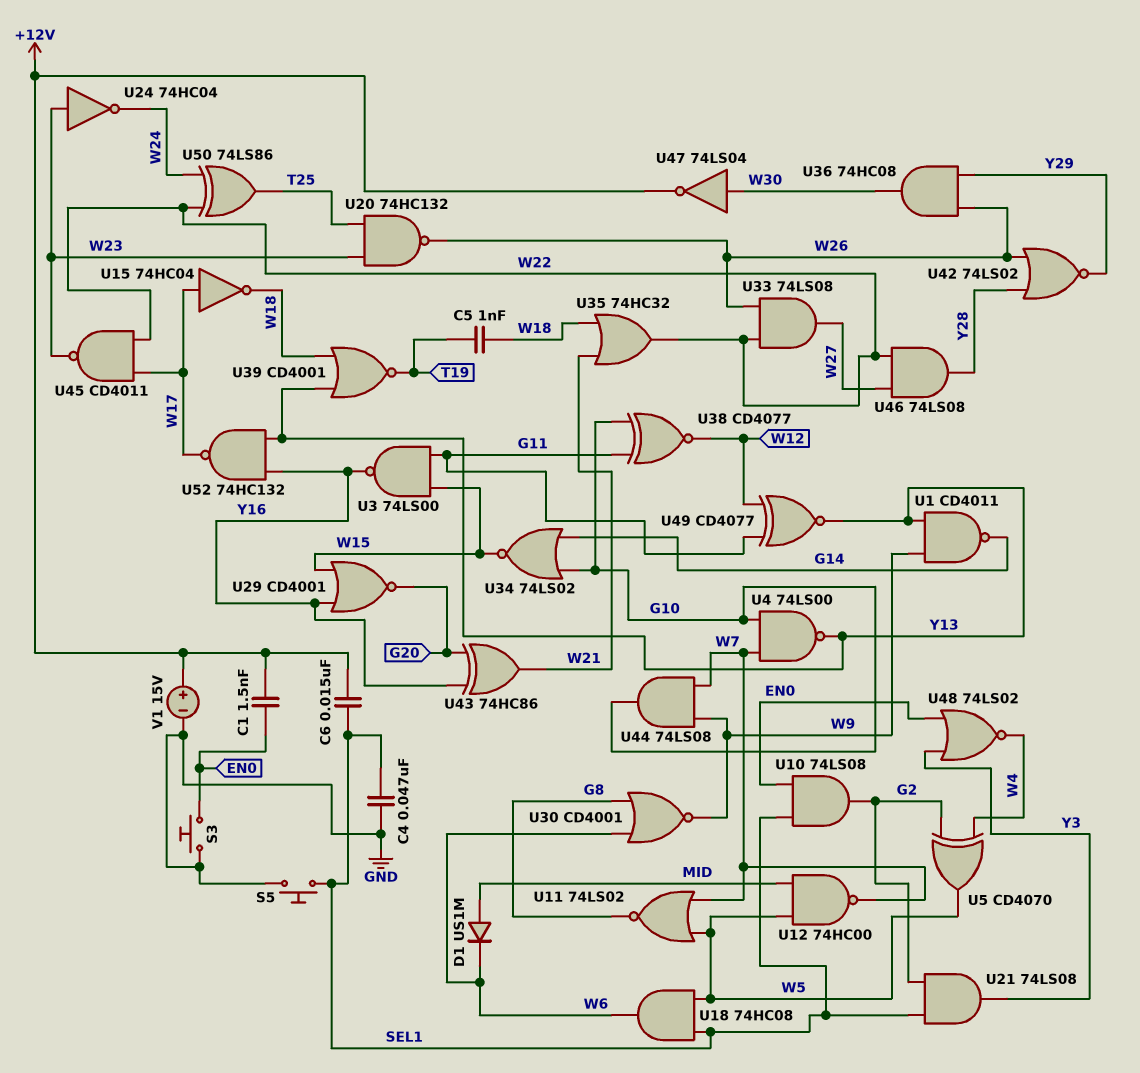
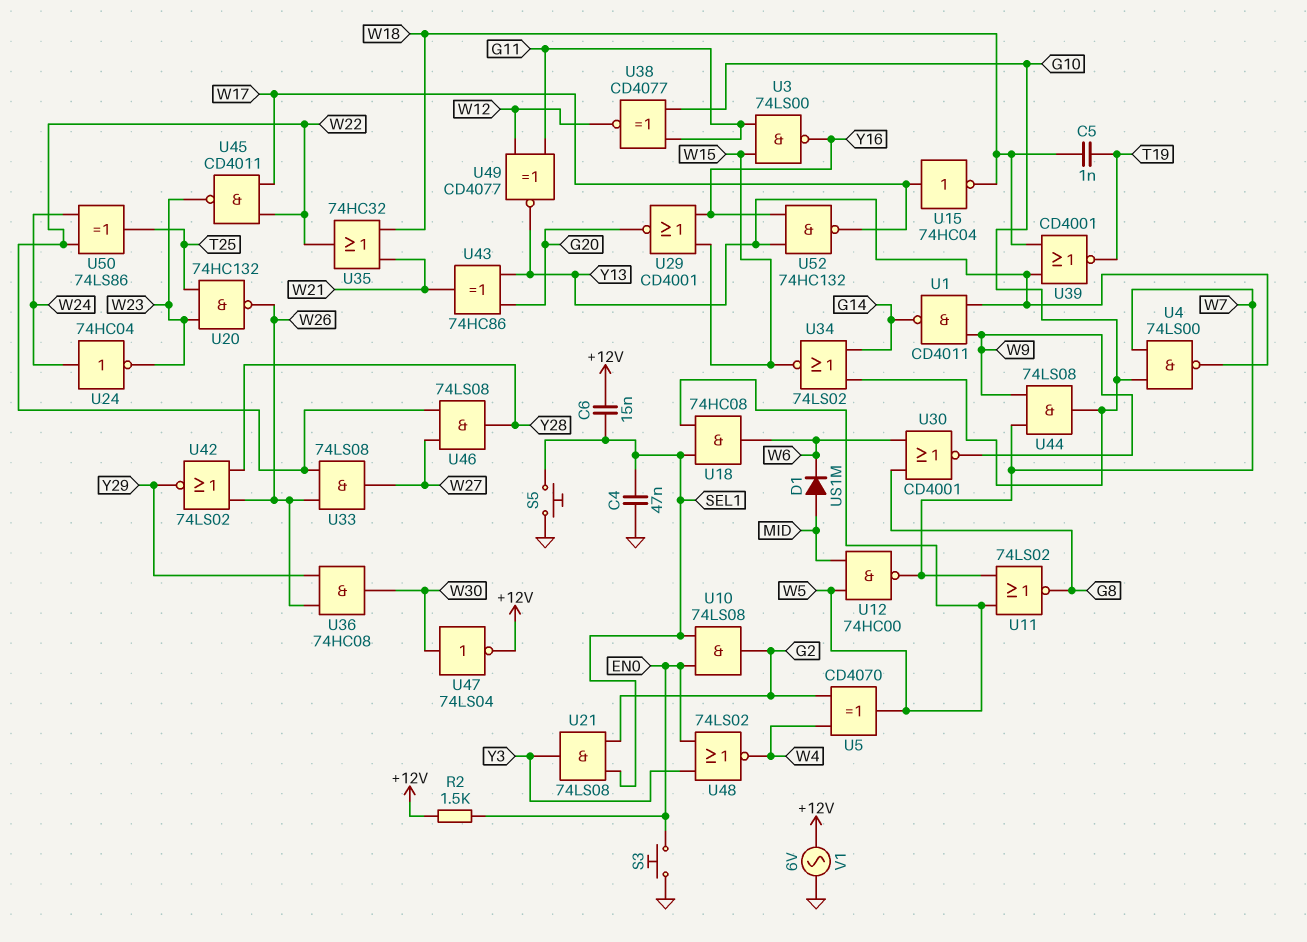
C1: 1.5nF (+12V, EN0) -> none
R2: none -> 1.5k (+12V, EN0)
U24: NOT 74HC04 (in W23, out W24) -> NOT 74HC04 (in W24, out W23)
U43: XOR 74HC86 (in G20, in Y16, out W21) -> XOR 74HC86 (in G20, in Y13, out W21)
V1: 15V (plus +12V, minus GND) -> AC 6V (+12V, GND)

